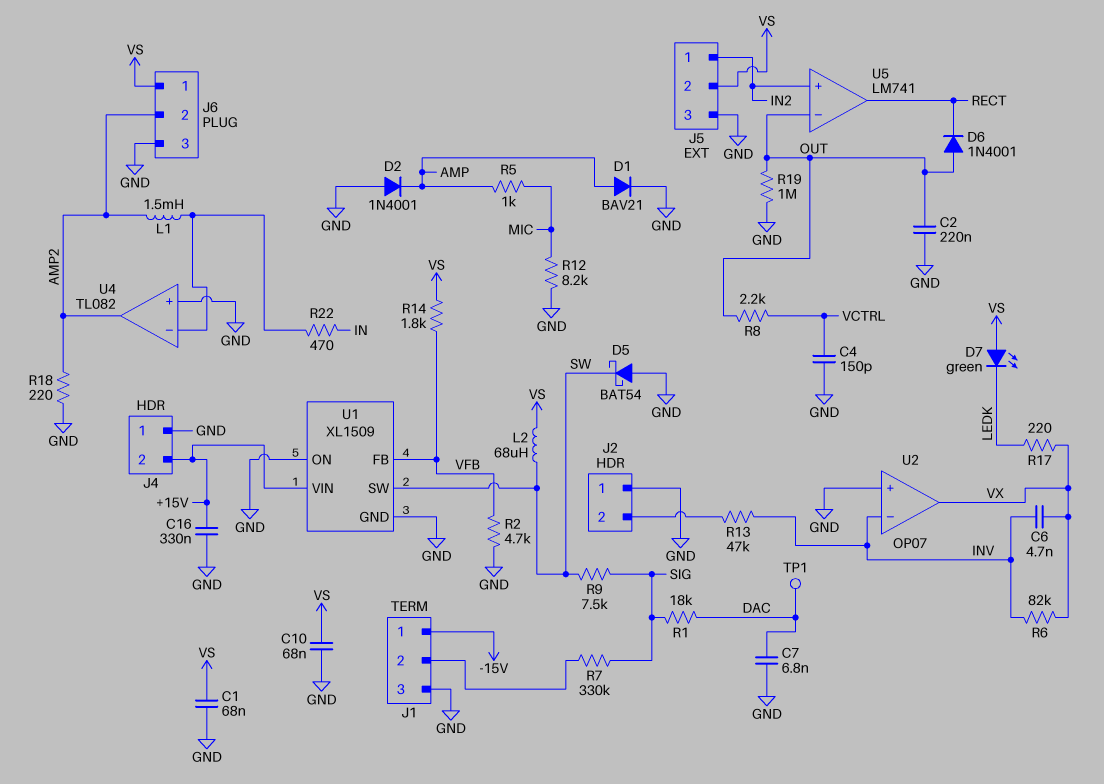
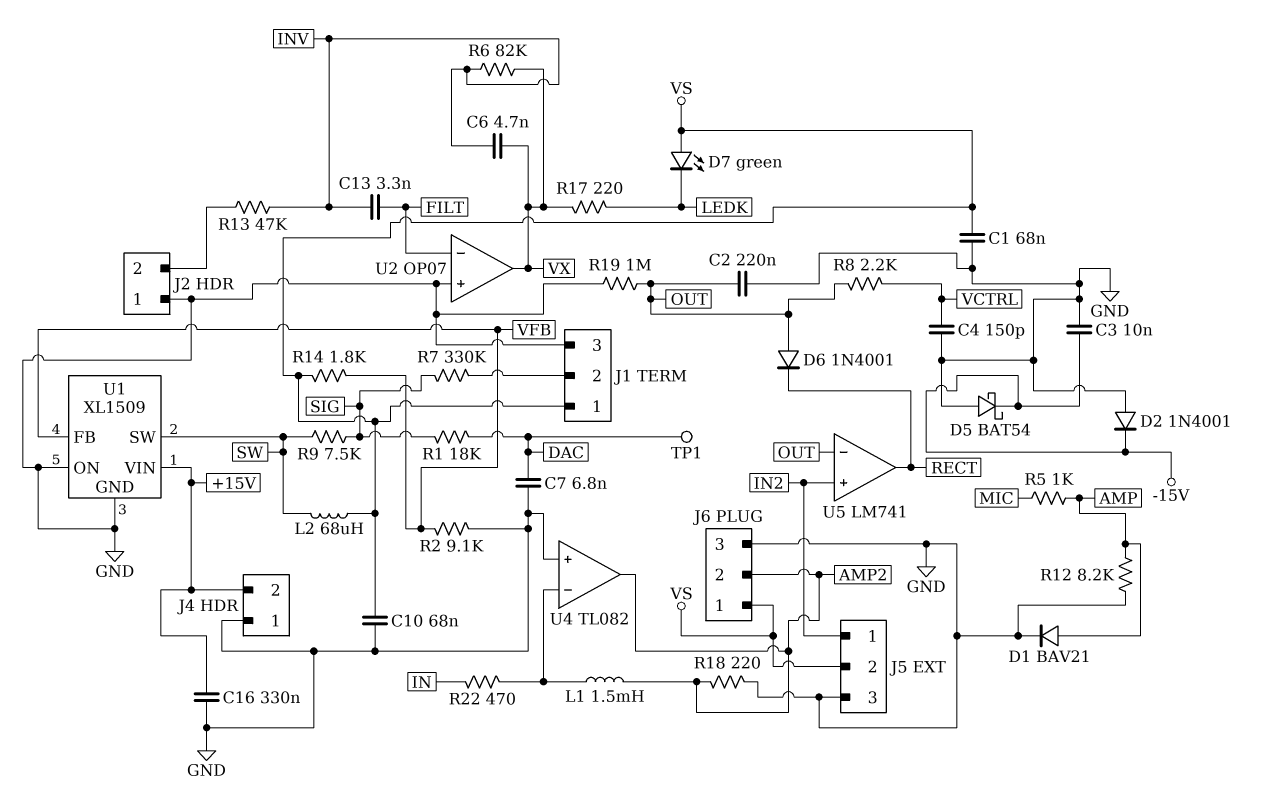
C3: none -> 10nF (-15V, GND)
C13: none -> 3.3nF (FILT, INV)
D2: diode 1N4001 (A GND, K AMP) -> diode 1N4001 (A GND, K -15V)
D5: schottky BAT54 (A GND, K SW) -> schottky BAT54 (A GND, K -15V)
J1 pin 1: -15V -> VS
R2: 4.7k (GND, VFB) -> 9.1k (GND, VFB)
R12: 8.2k (GND, MIC) -> 8.2k (AMP, GND)
U2 pin in-: INV -> FILT

